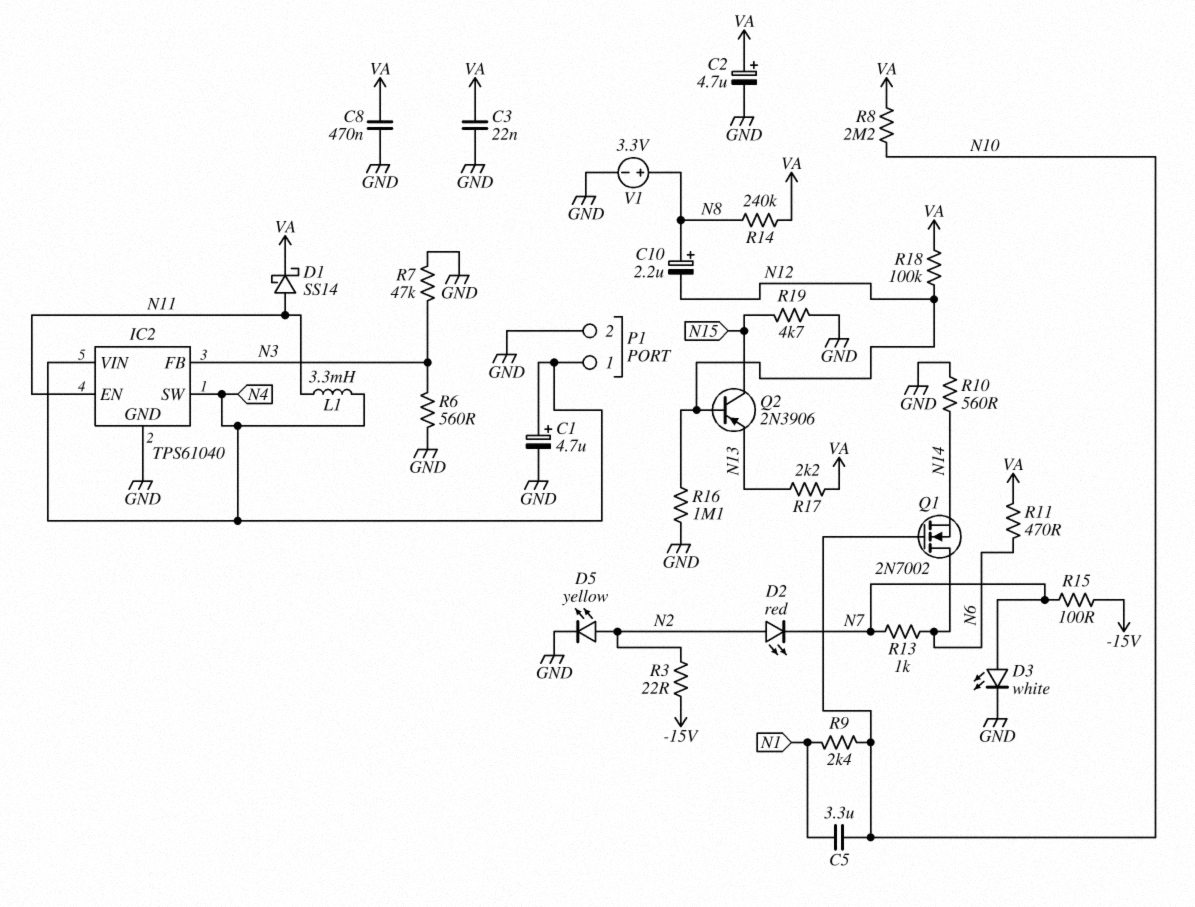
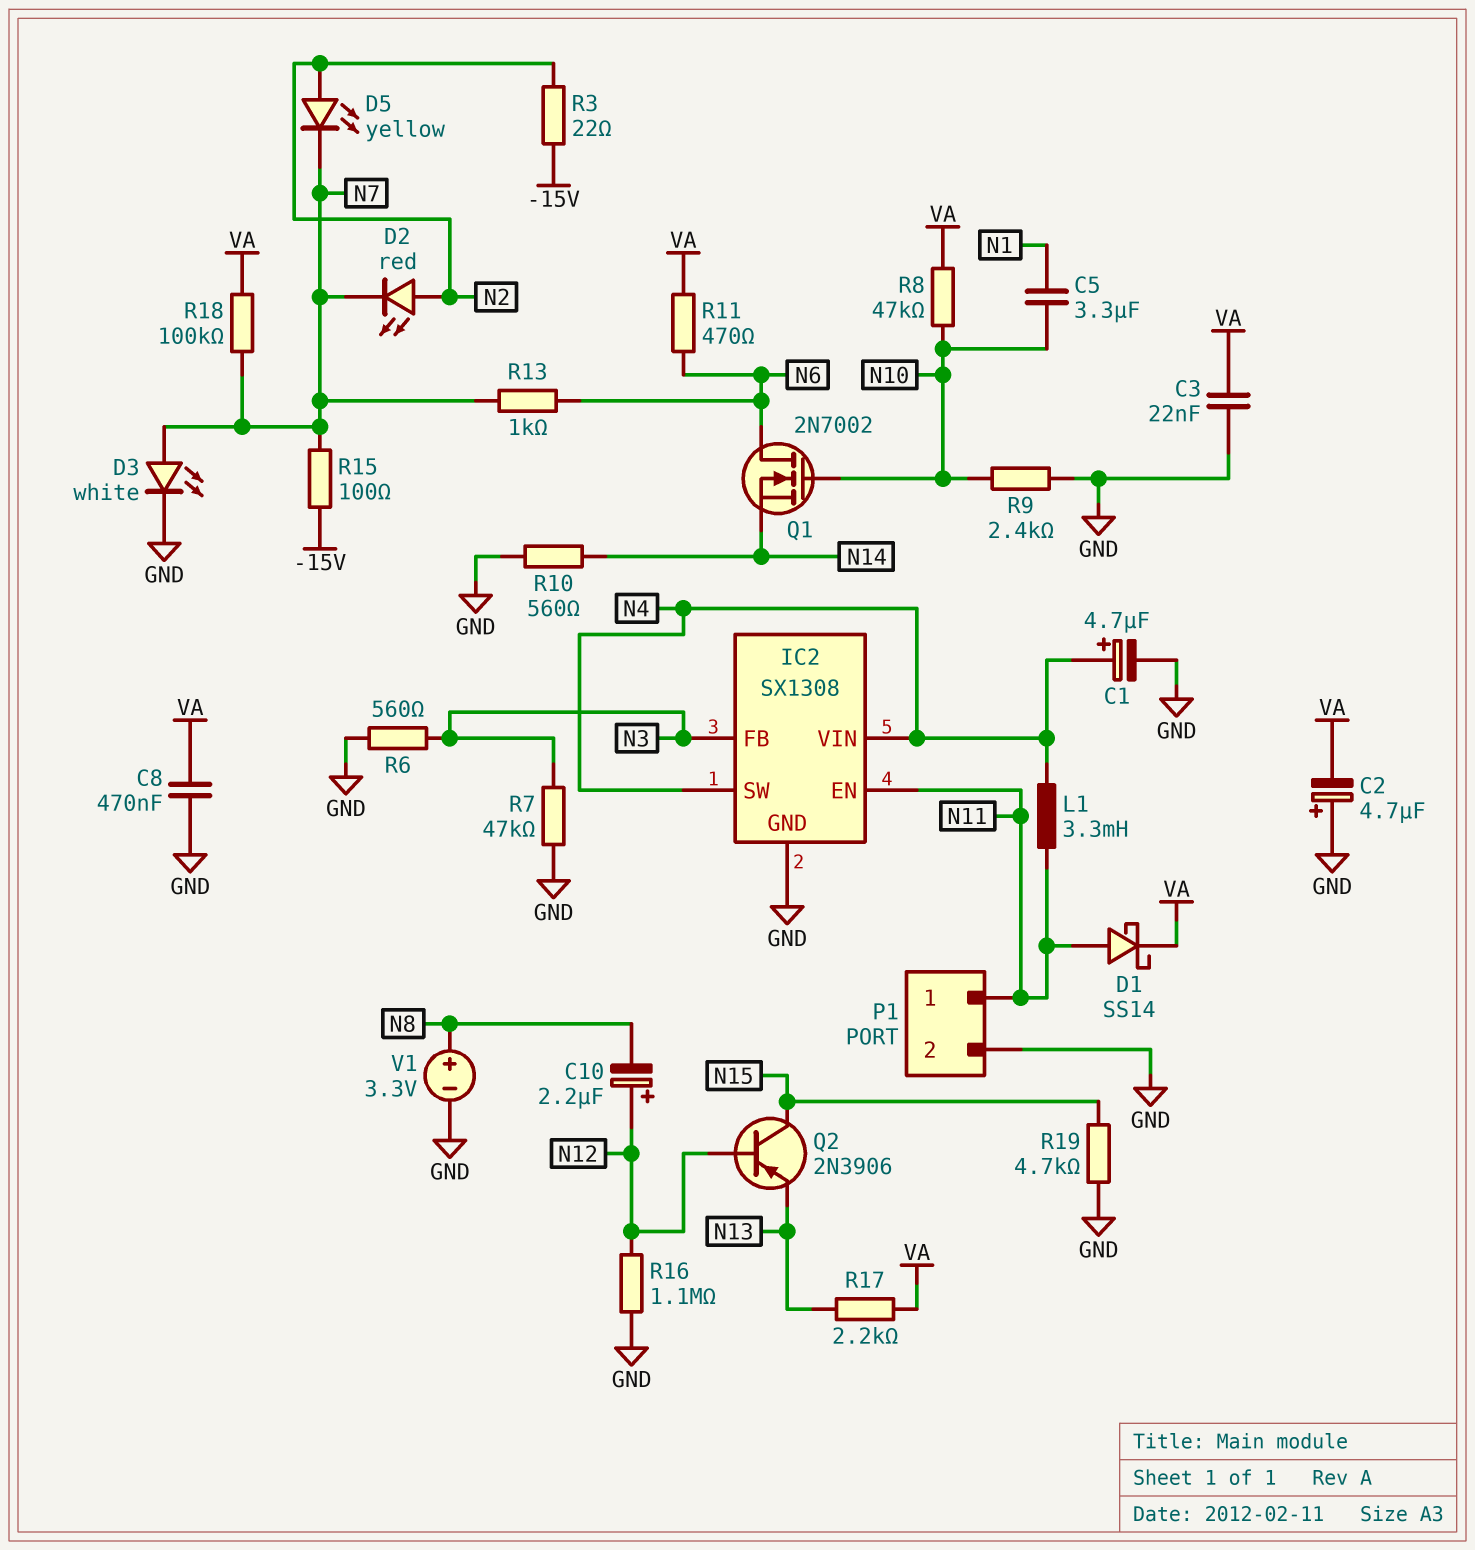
C2: 4.7uF (plus VA, minus GND) -> 4.7uF (plus GND, minus VA)
C10: 2.2uF (plus N8, minus N12) -> 2.2uF (plus N12, minus N8)
D5: LED yellow (A N2, K GND) -> LED yellow (A N2, K N7)
IC2: TPS61040 -> SX1308
P1 pin 1: N4 -> N11
R8: 2.2M (N10, VA) -> 47k (N10, VA)
R9: 2.4k (N1, N10) -> 2.4k (GND, N10)
R14: 240k (N8, VA) -> none
R18: 100k (N12, VA) -> 100k (N7, VA)

